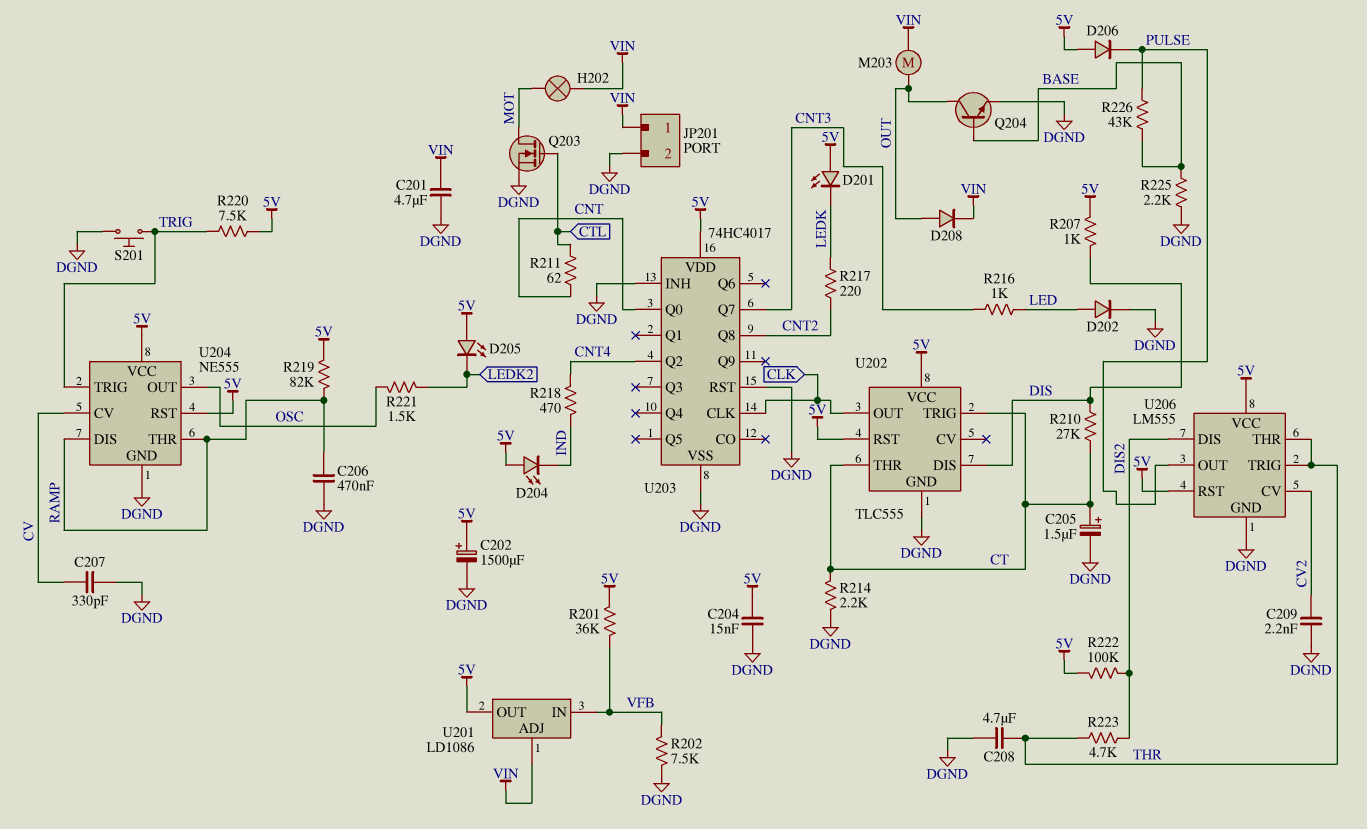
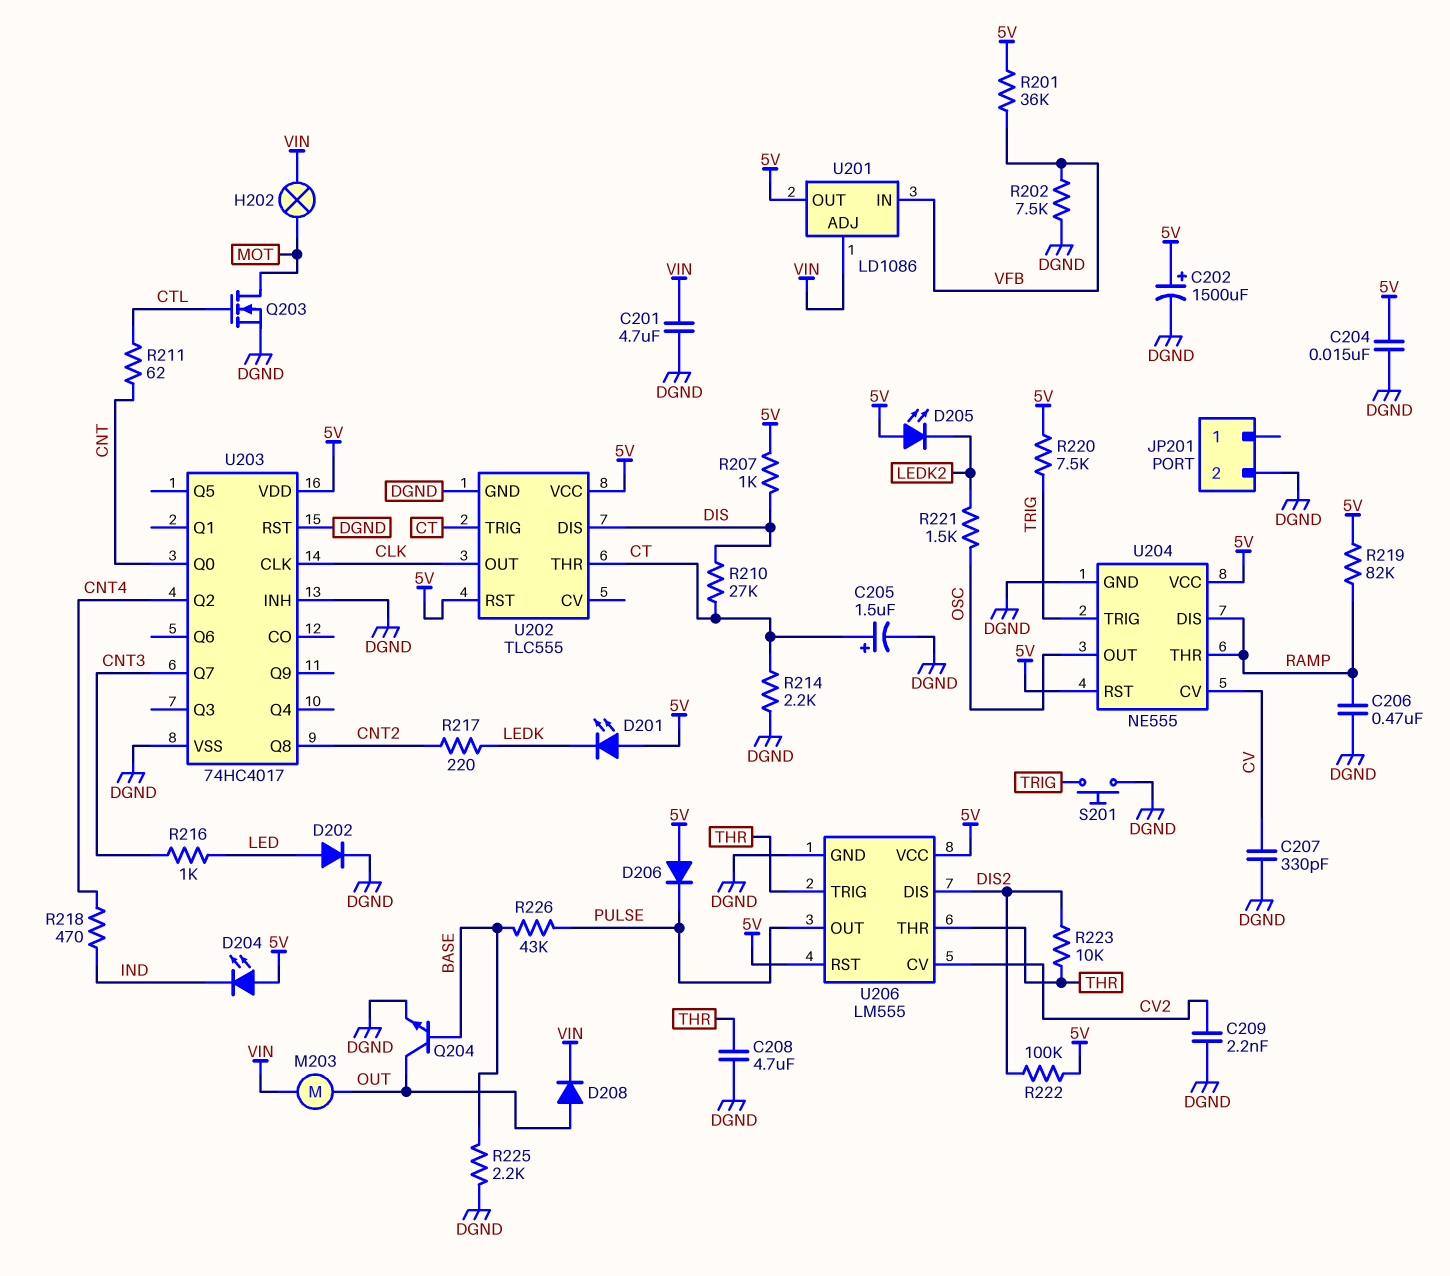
JP201 pin 1: VIN -> none
R223: 4.7k (DIS2, THR) -> 10k (DIS2, THR)

